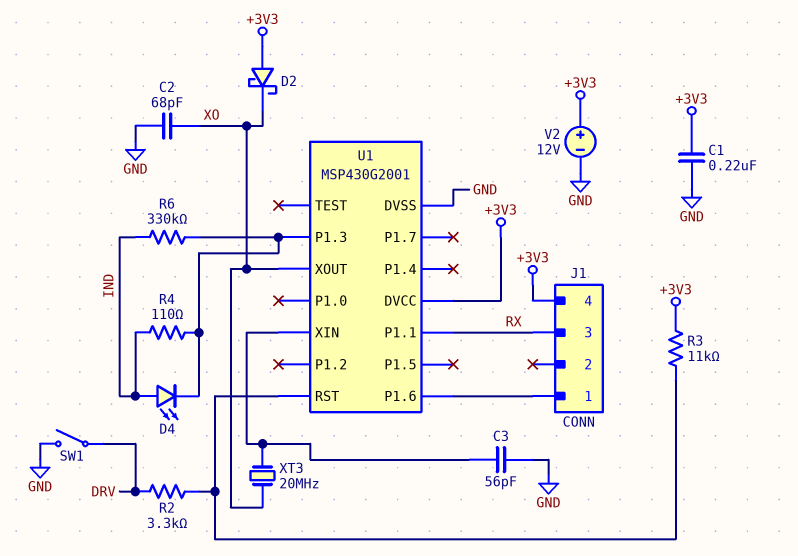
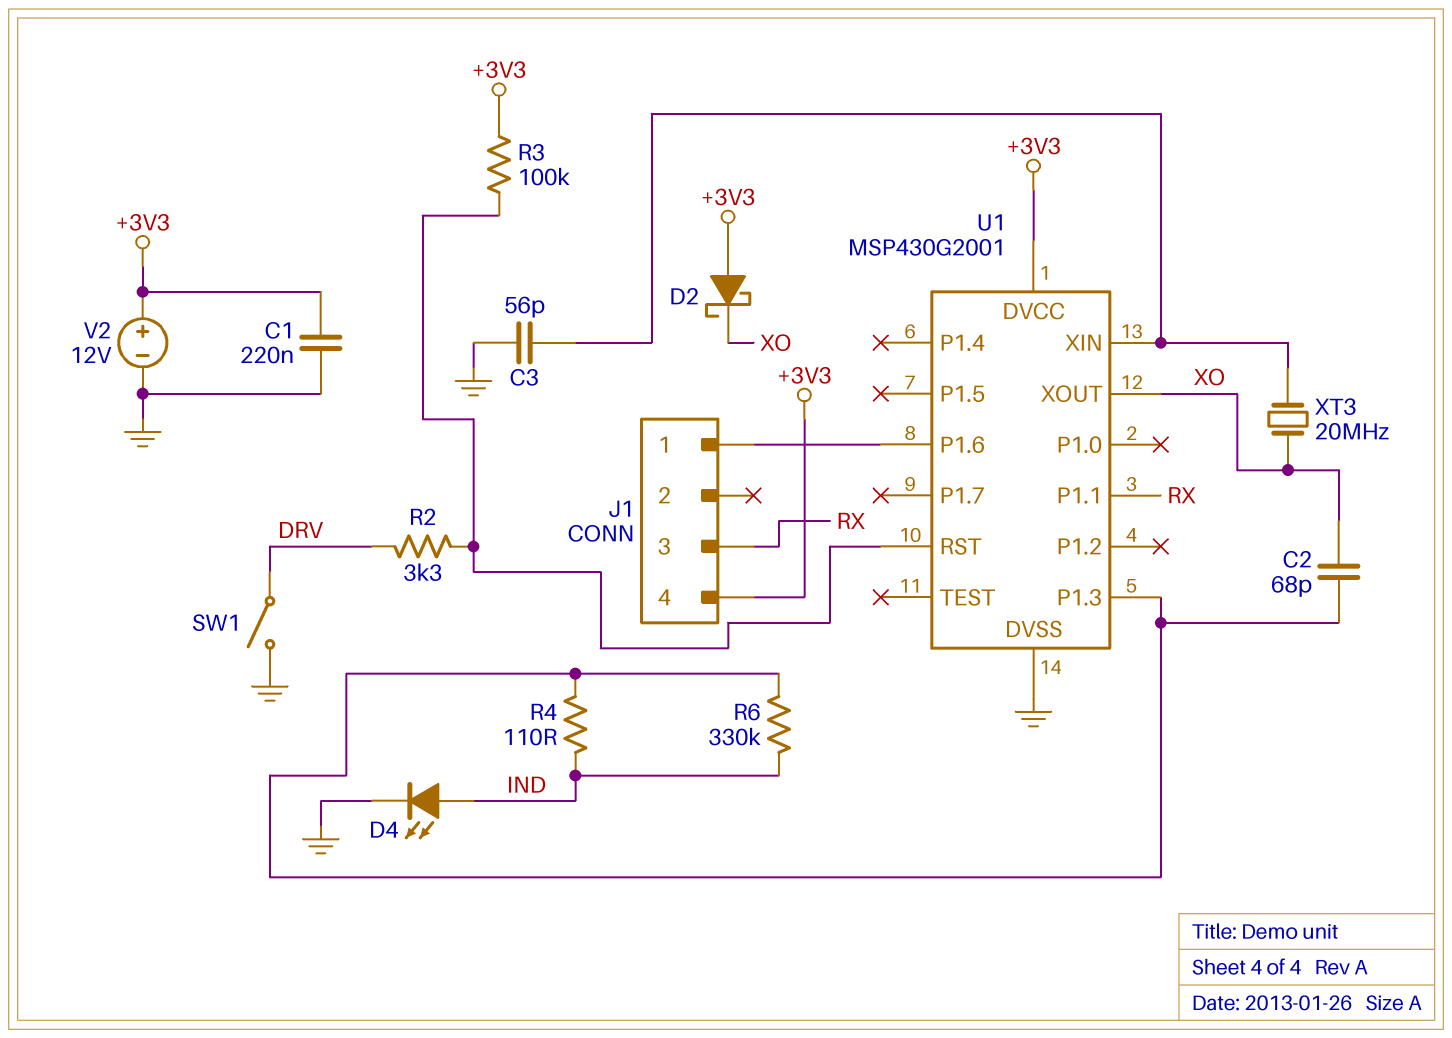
C2: 68pF (GND, XO) -> 68pF (U1/P1.3, XO)
D4: LED (A IND, K U1/P1.3) -> LED (A IND, K GND)
R3: 11k (+3V3, U1/RST) -> 100k (+3V3, U1/RST)

